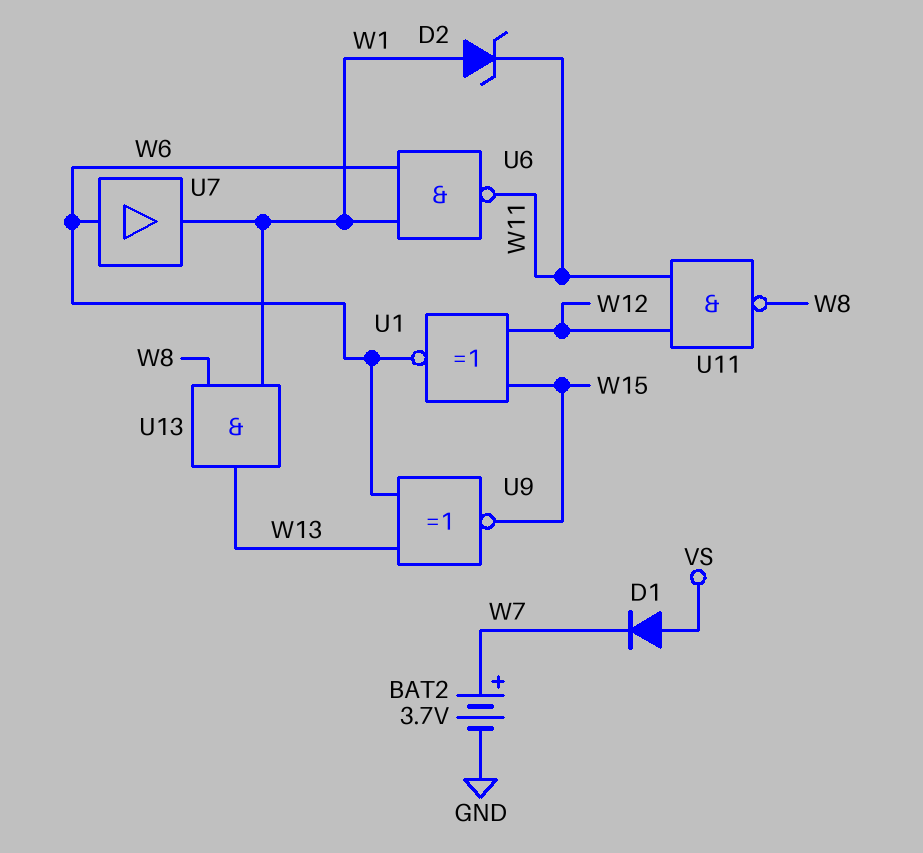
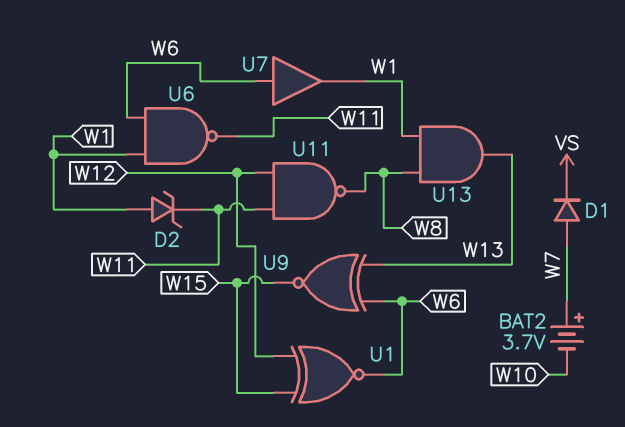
BAT2: 3.7V (plus W7, minus GND) -> 3.7V (plus W7, minus W10)
D1: diode (A VS, K W7) -> diode (A W7, K VS)

